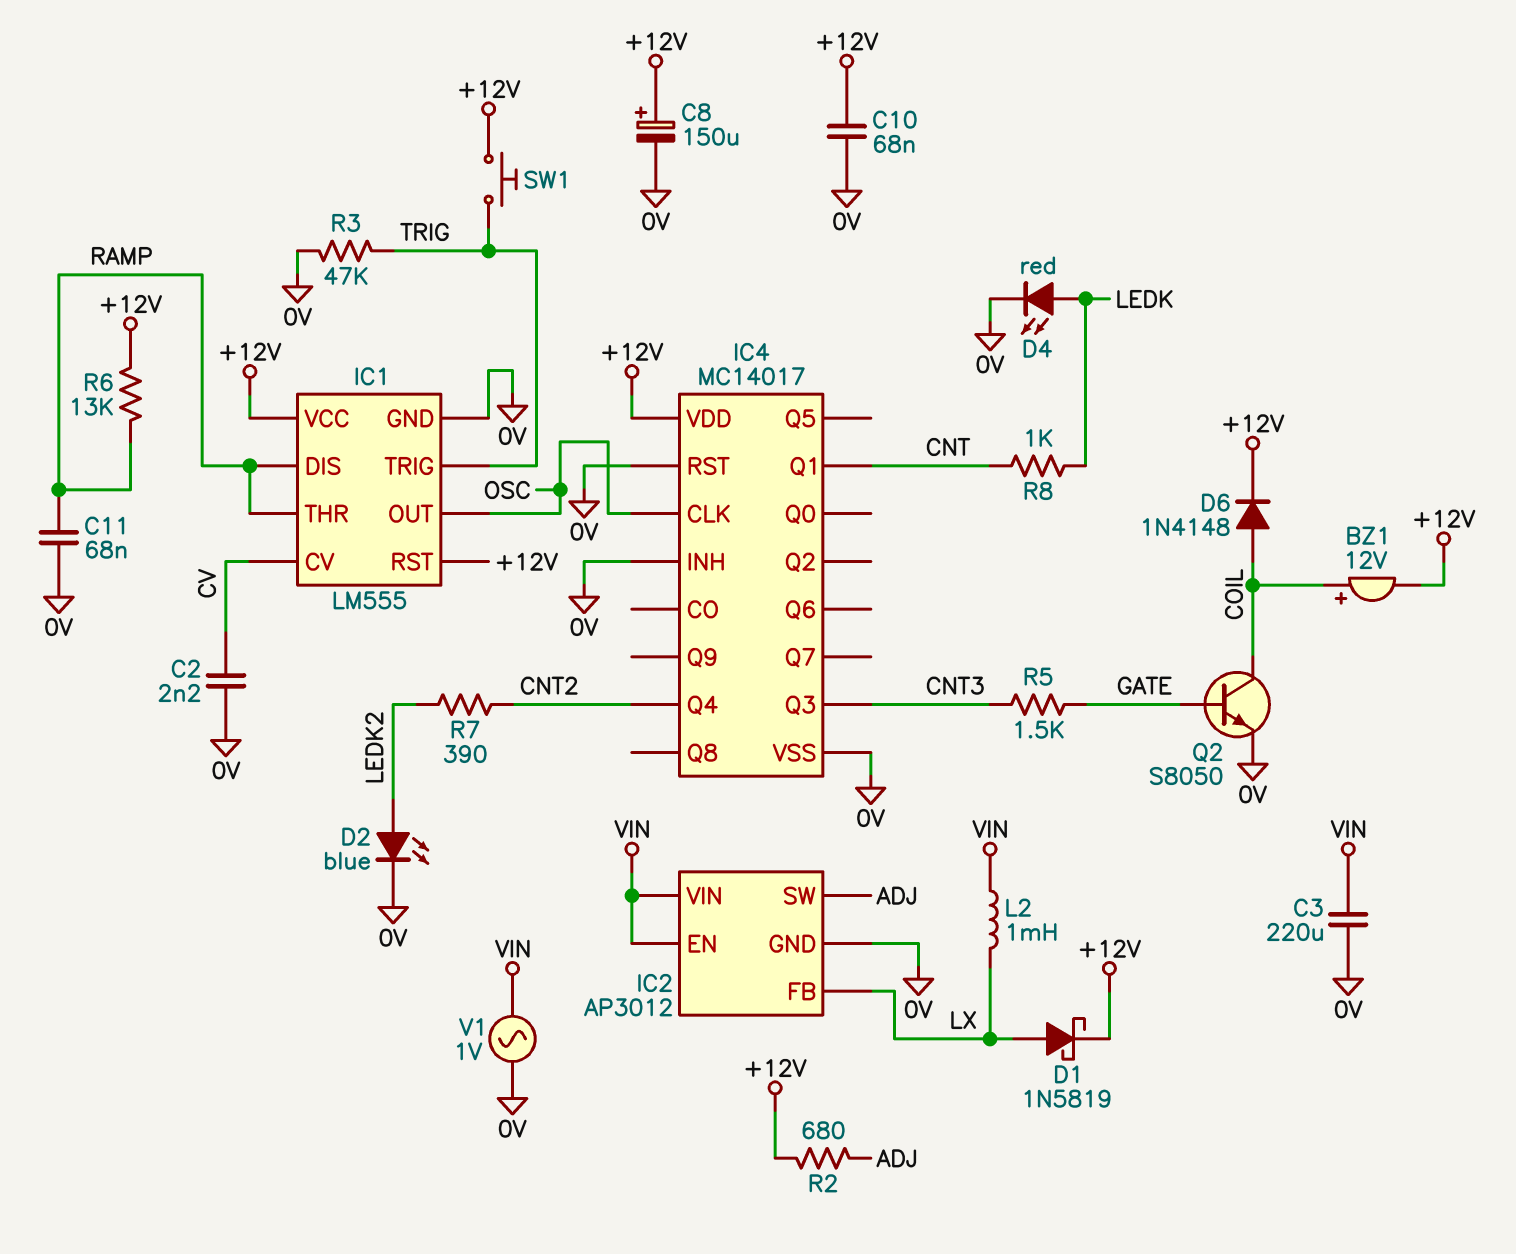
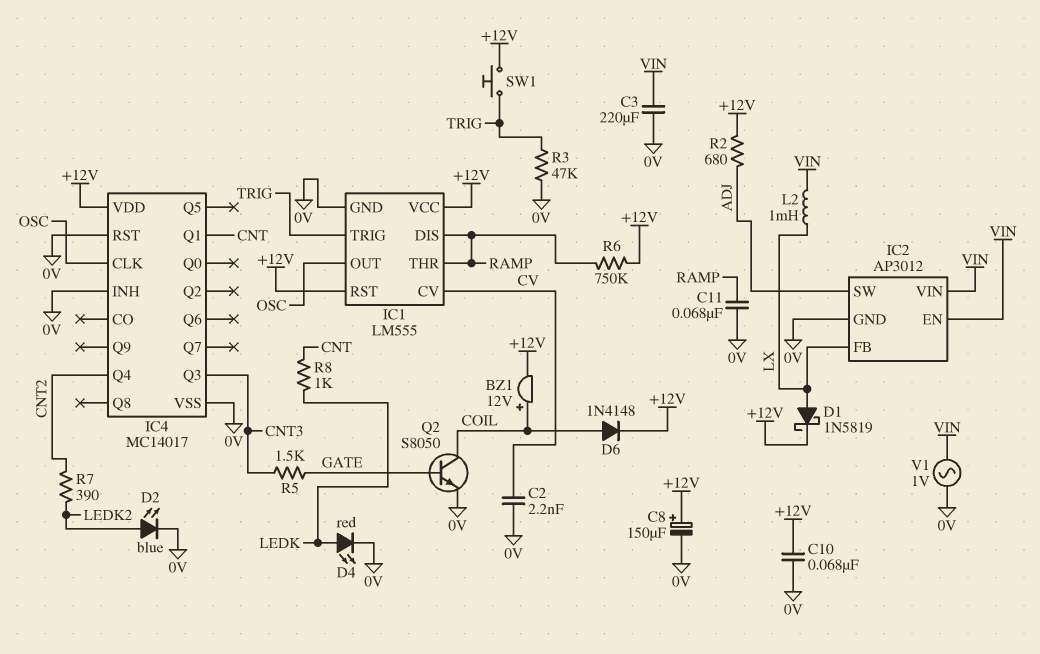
R6: 13k (+12V, RAMP) -> 750k (+12V, RAMP)

